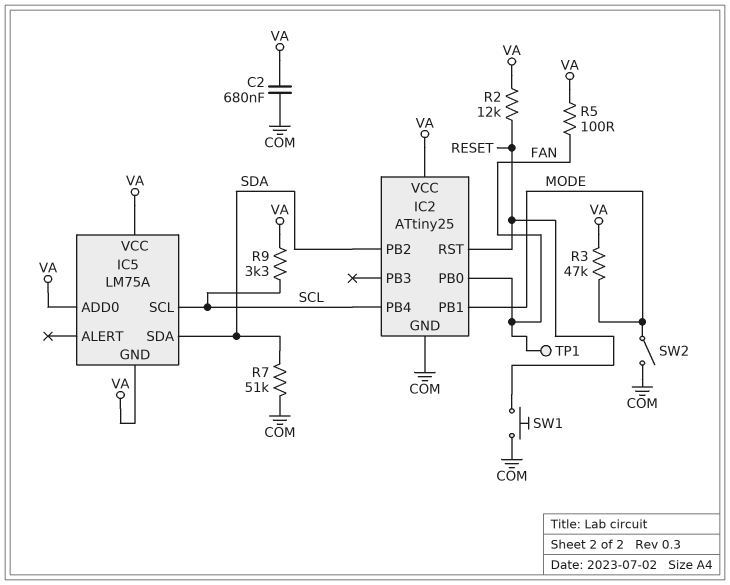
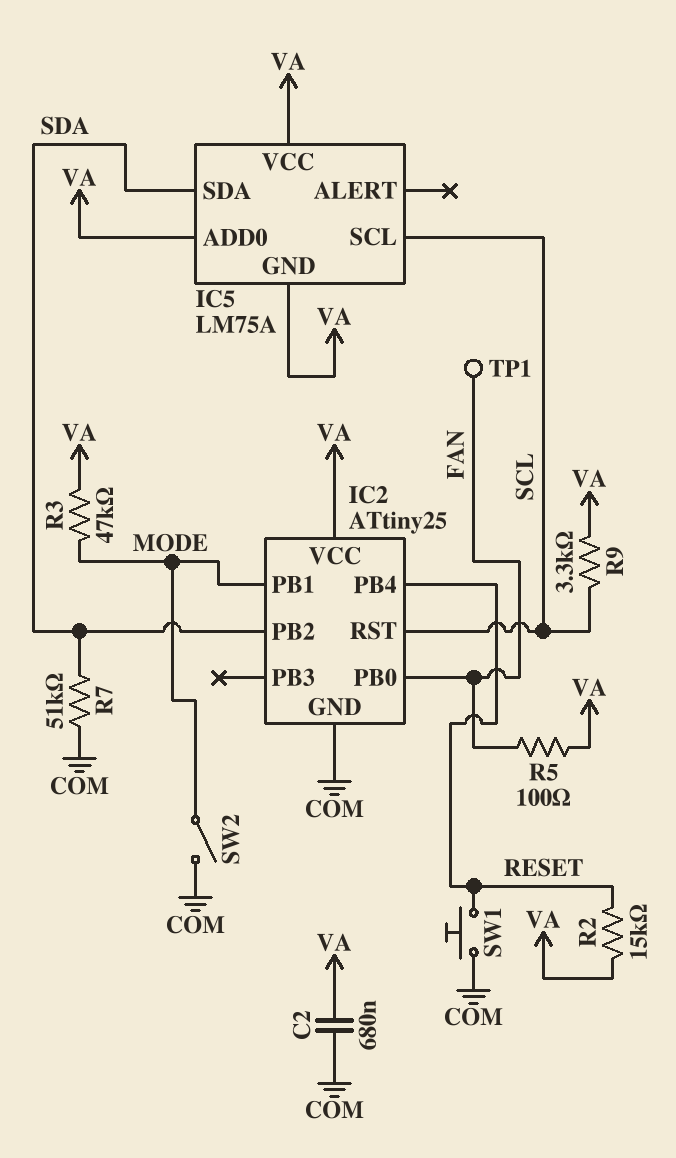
IC2 pin PB4: SCL -> RESET
IC2 pin RST: RESET -> SCL
R2: 12k (RESET, VA) -> 15k (RESET, VA)

